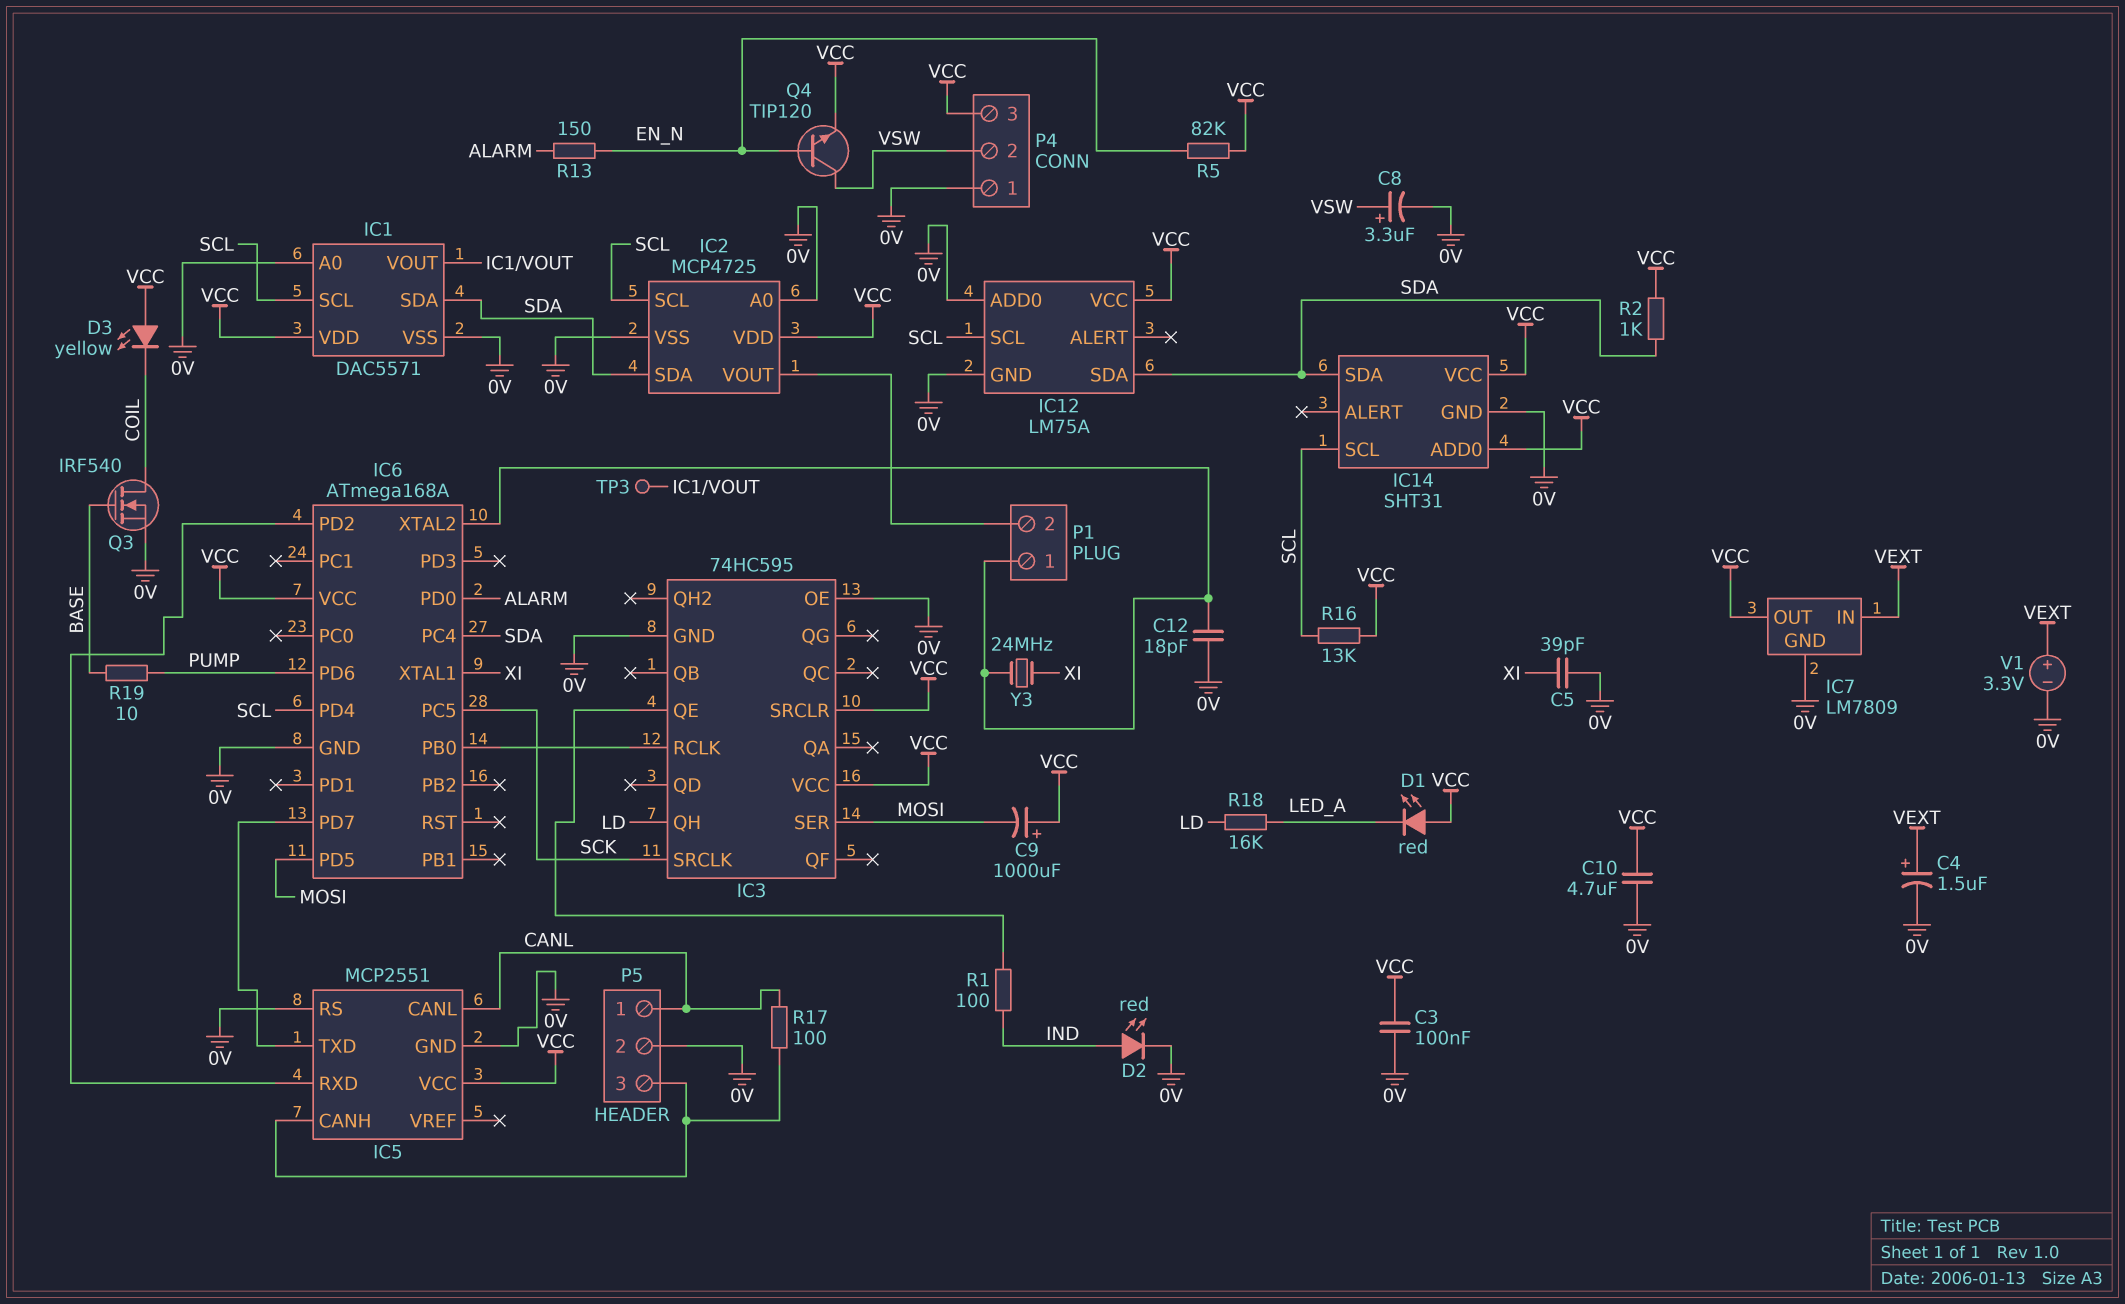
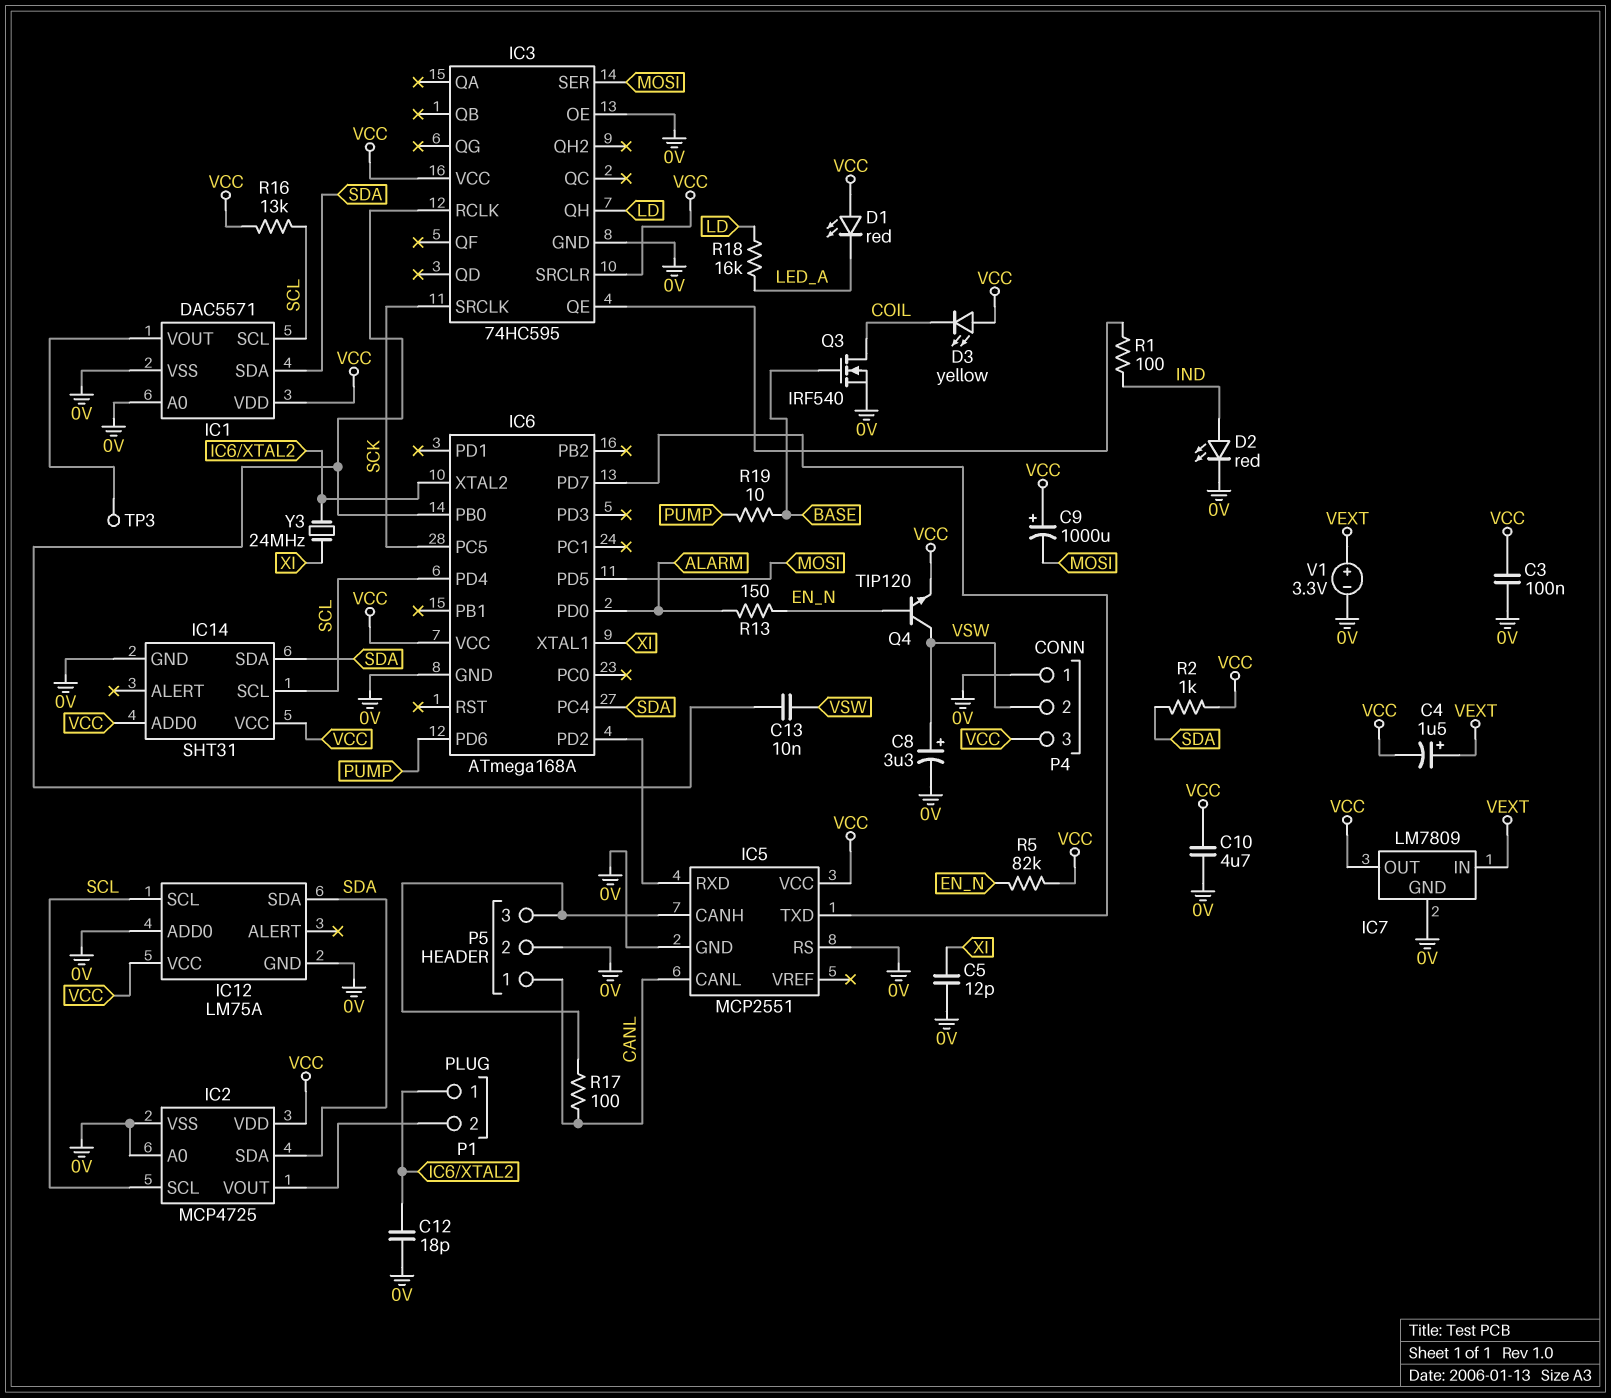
C4: 1.5uF (plus VEXT, minus 0V) -> 1.5uF (plus VEXT, minus VCC)
C5: 39pF (0V, XI) -> 12pF (0V, XI)
C13: none -> 10nF (IC3/RCLK, VSW)

